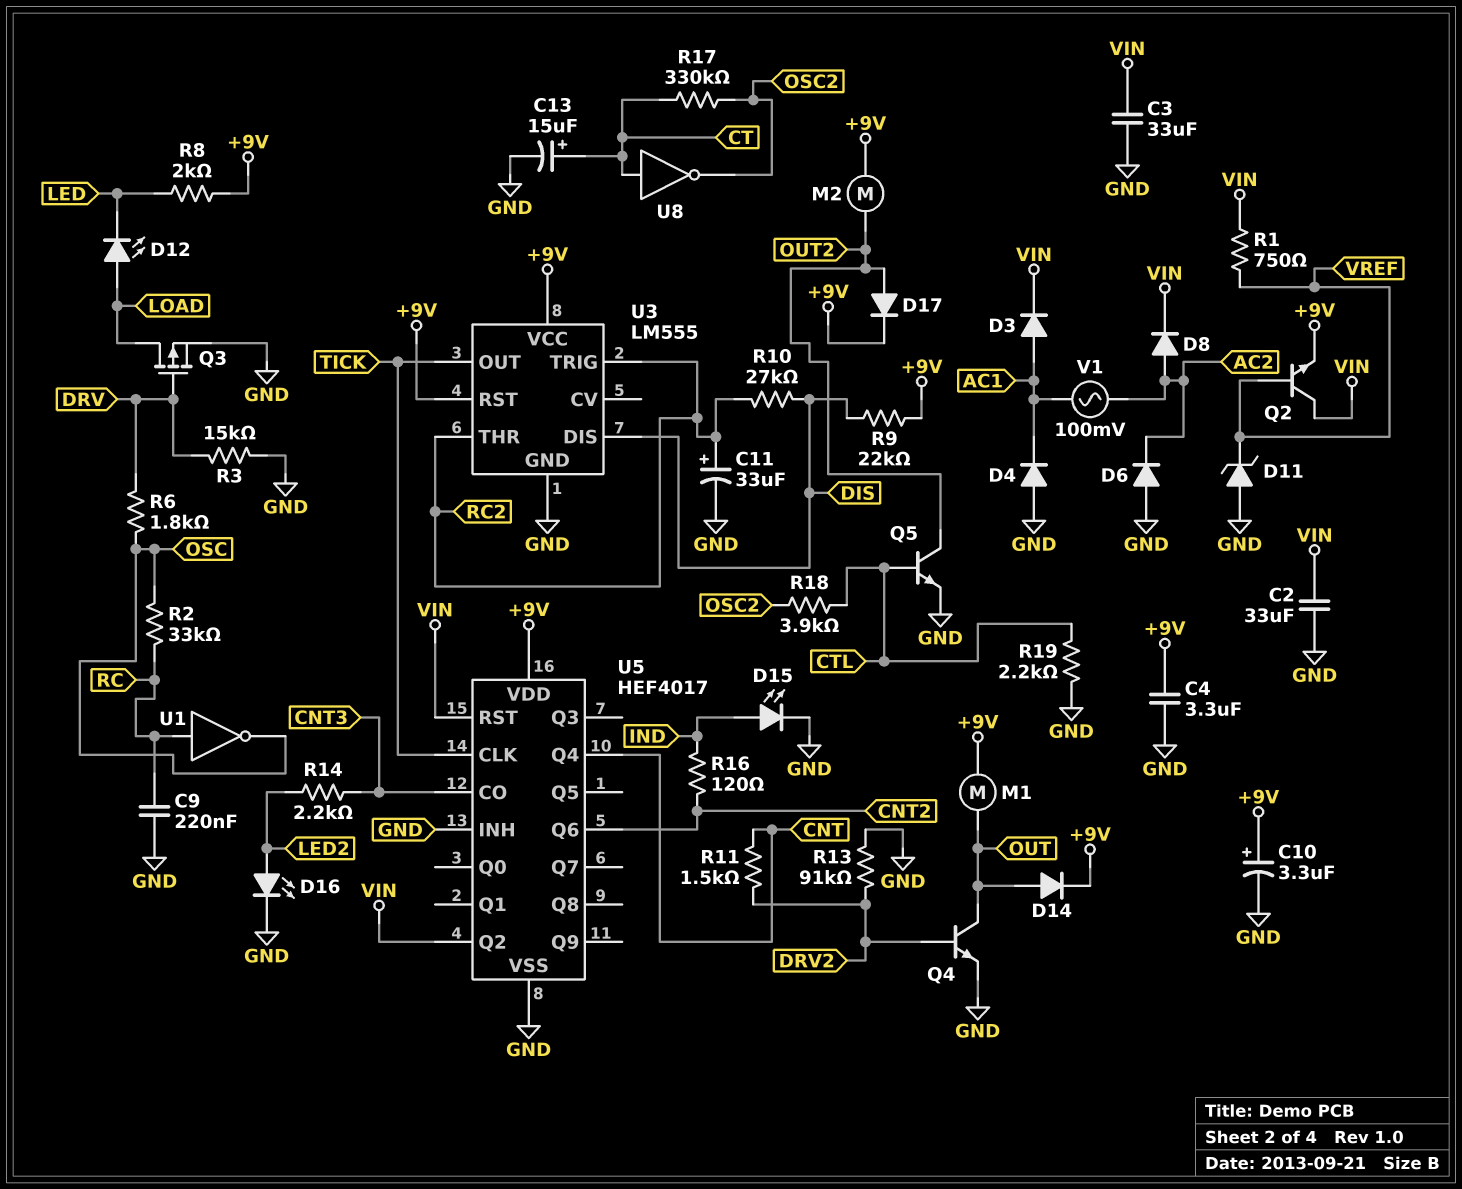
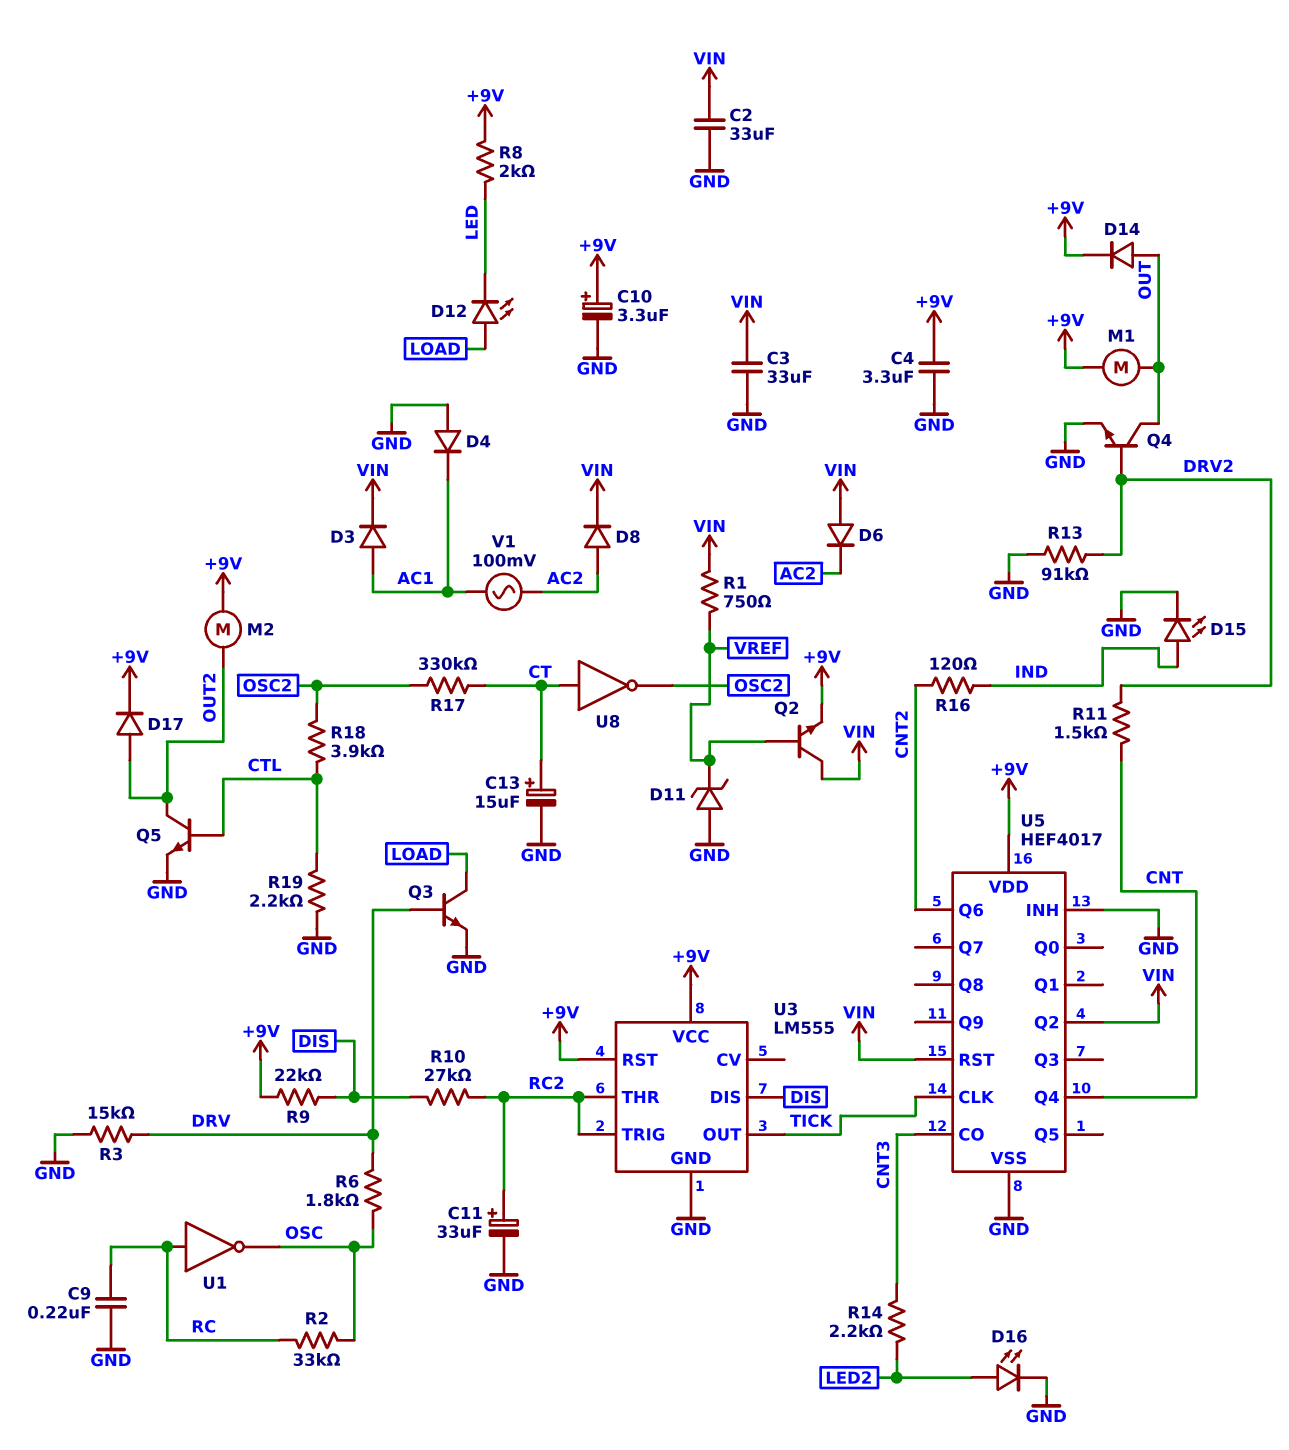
D6: diode (A GND, K AC2) -> diode (A VIN, K AC2)
Q3: PMOS (G DRV, D LOAD, S GND) -> NPN (B DRV, C LOAD, E GND)

